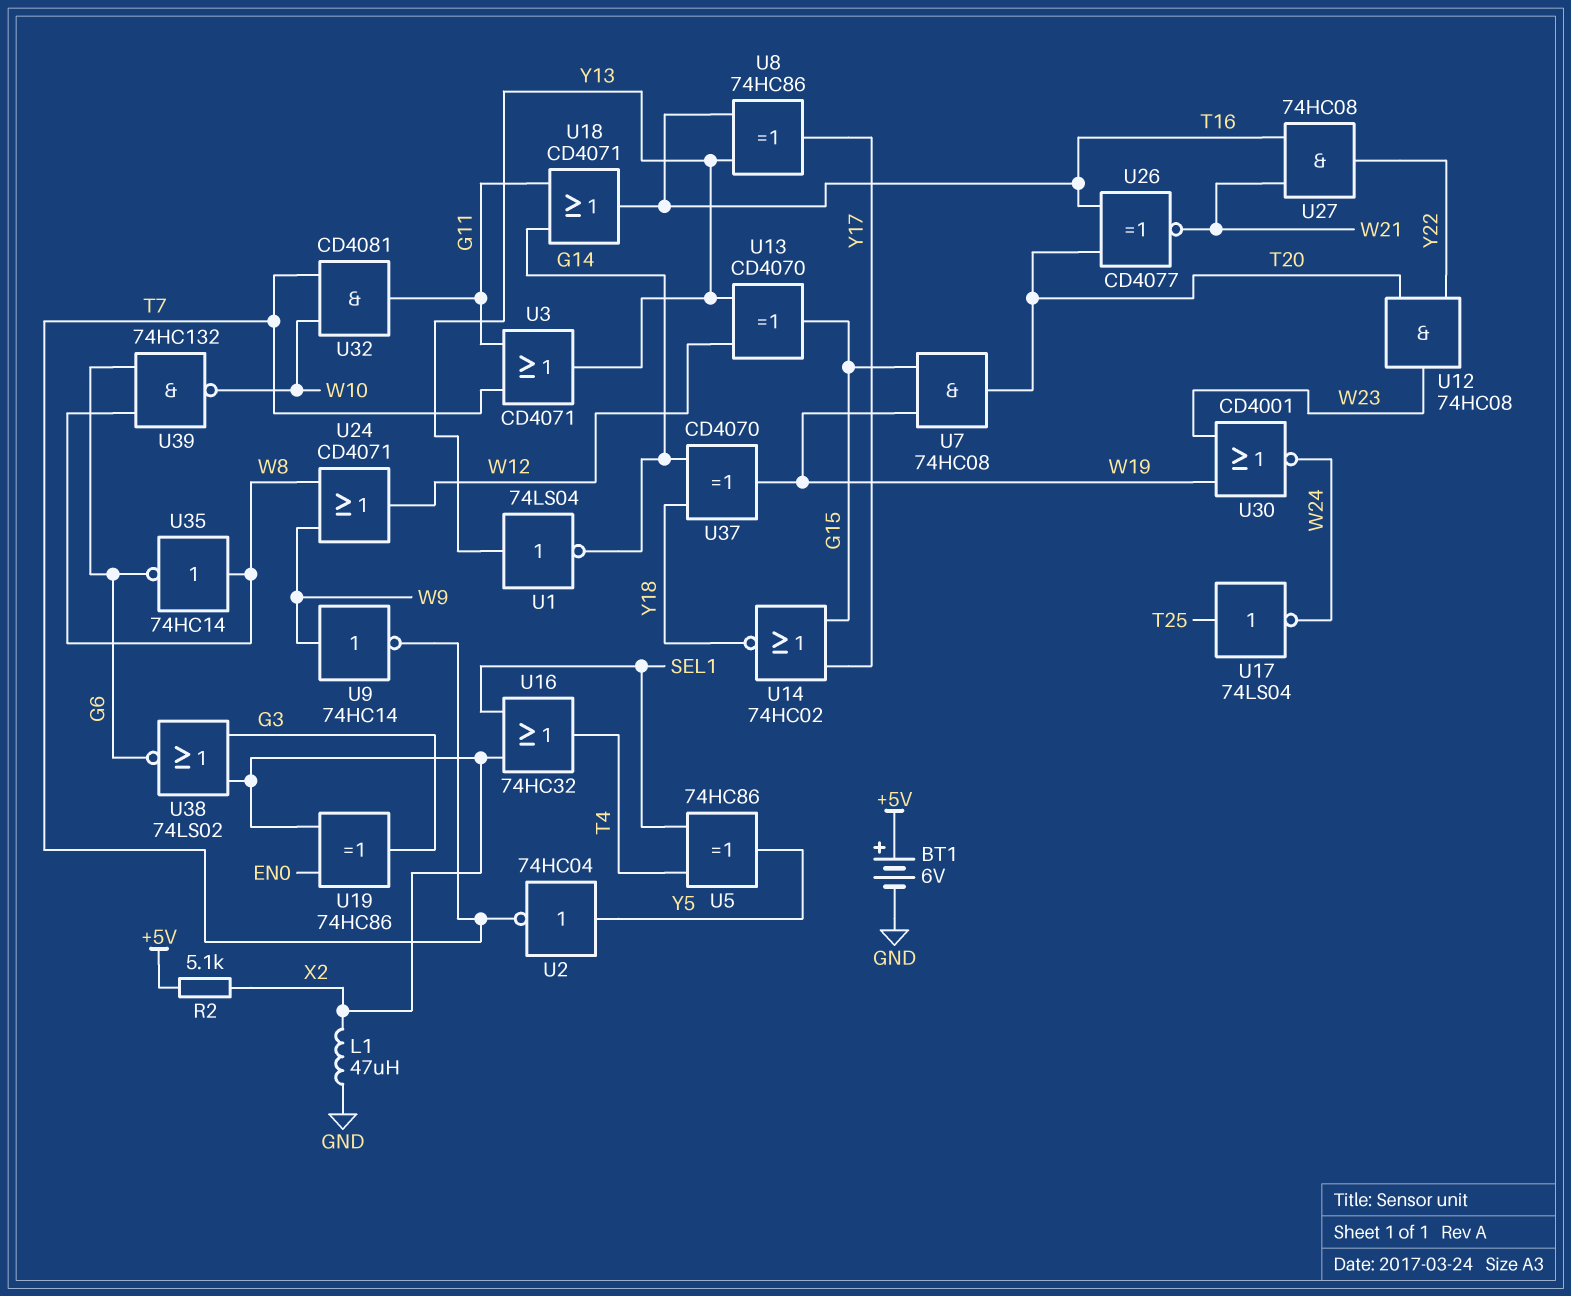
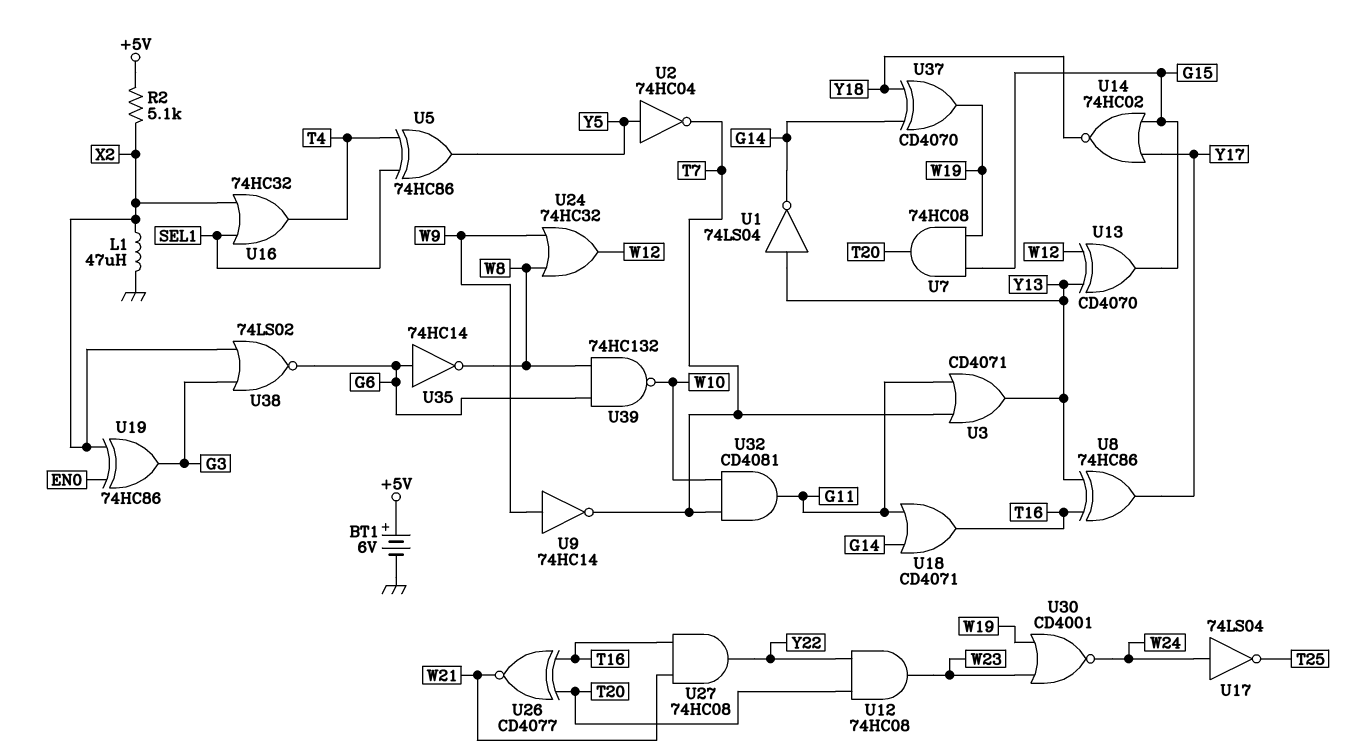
U17: NOT 74LS04 (in T25, out W24) -> NOT 74LS04 (in W24, out T25)
U24: OR CD4071 (in W8, in W9, out W12) -> OR 74HC32 (in W8, in W9, out W12)
U35: NOT 74HC14 (in W8, out G6) -> NOT 74HC14 (in G6, out W8)

